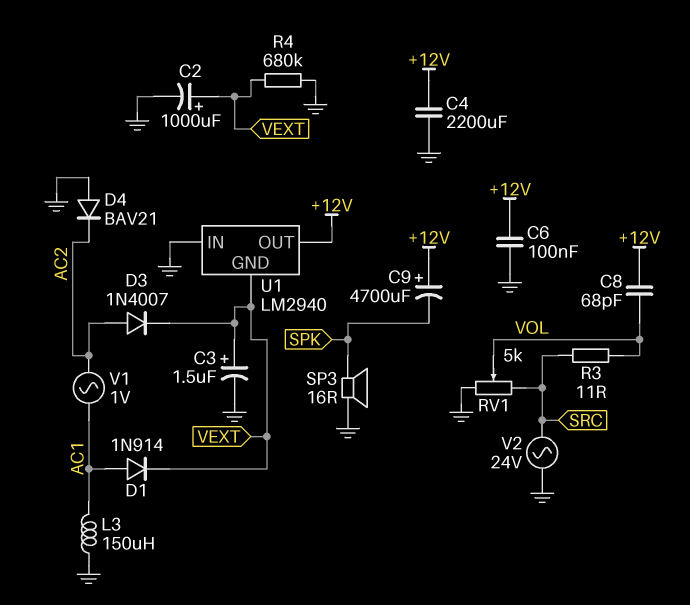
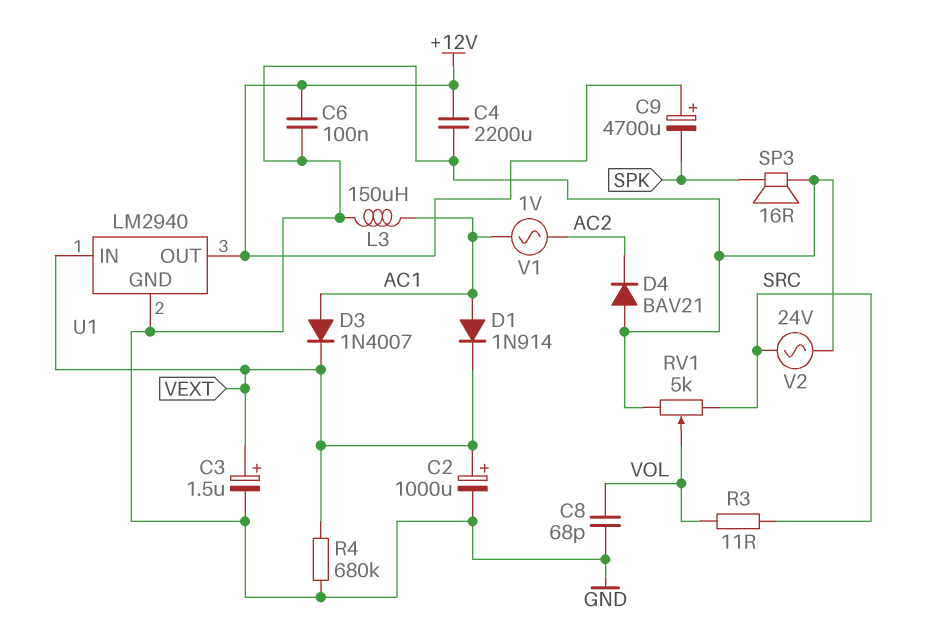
C8: 68pF (+12V, VOL) -> 68pF (GND, VOL)
D3: diode 1N4007 (A AC2, K VEXT) -> diode 1N4007 (A AC1, K VEXT)
U1 pin GND: VEXT -> GND
U1 pin IN: GND -> VEXT

